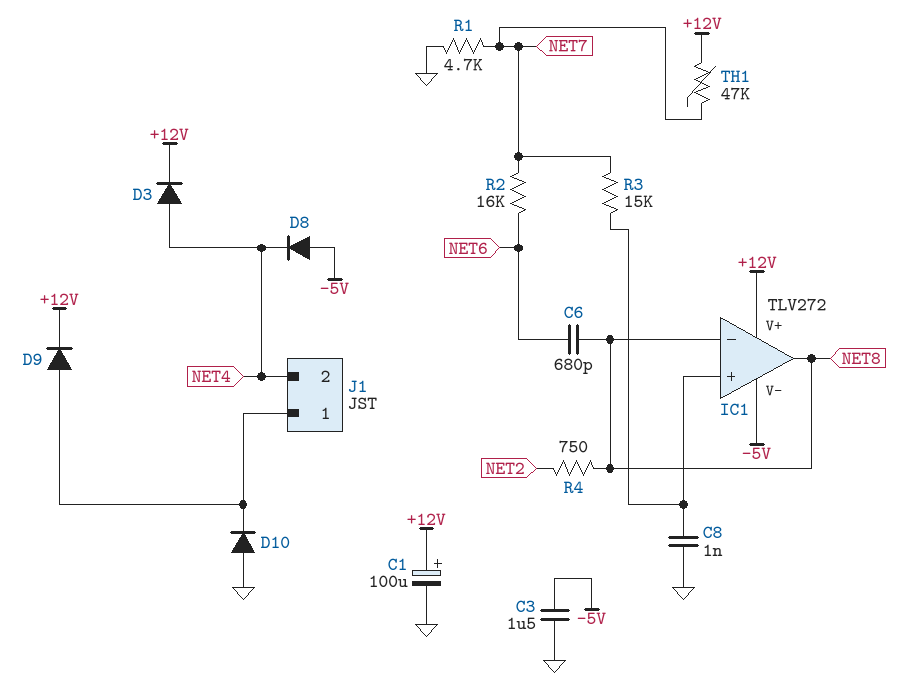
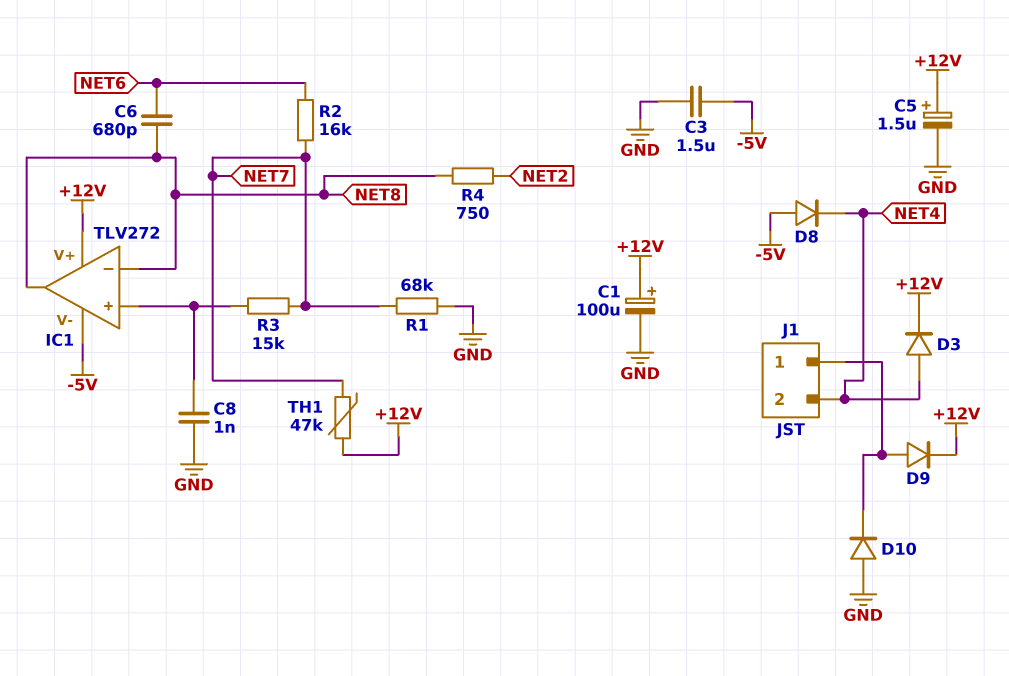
C5: none -> 1.5uF (plus +12V, minus GND)
R1: 4.7k (GND, NET7) -> 68k (GND, NET7)

